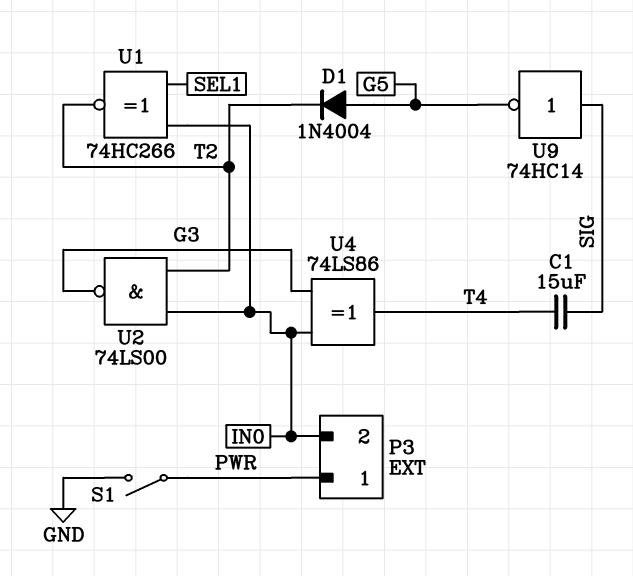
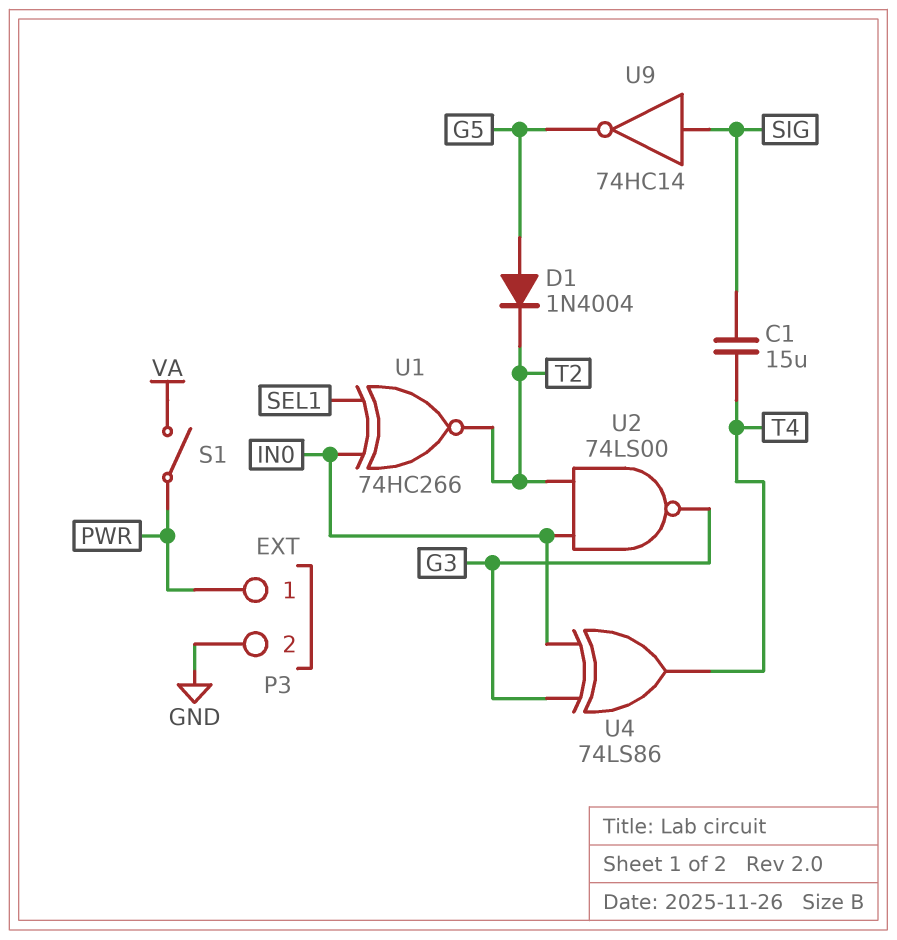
P3 pin 2: IN0 -> GND
S1: switch (GND, PWR) -> switch (PWR, VA)

